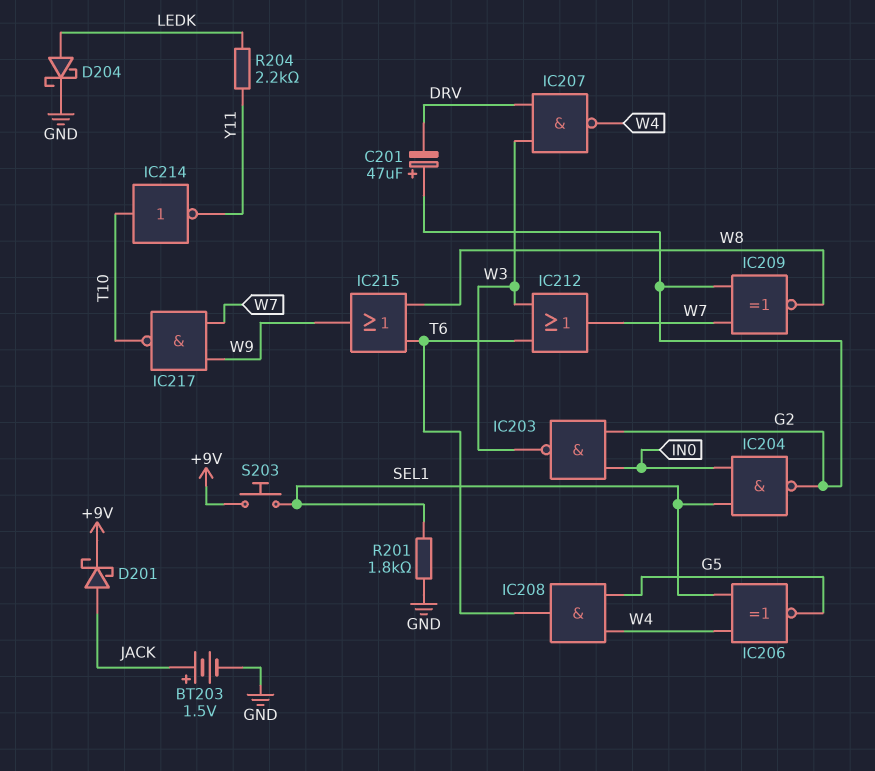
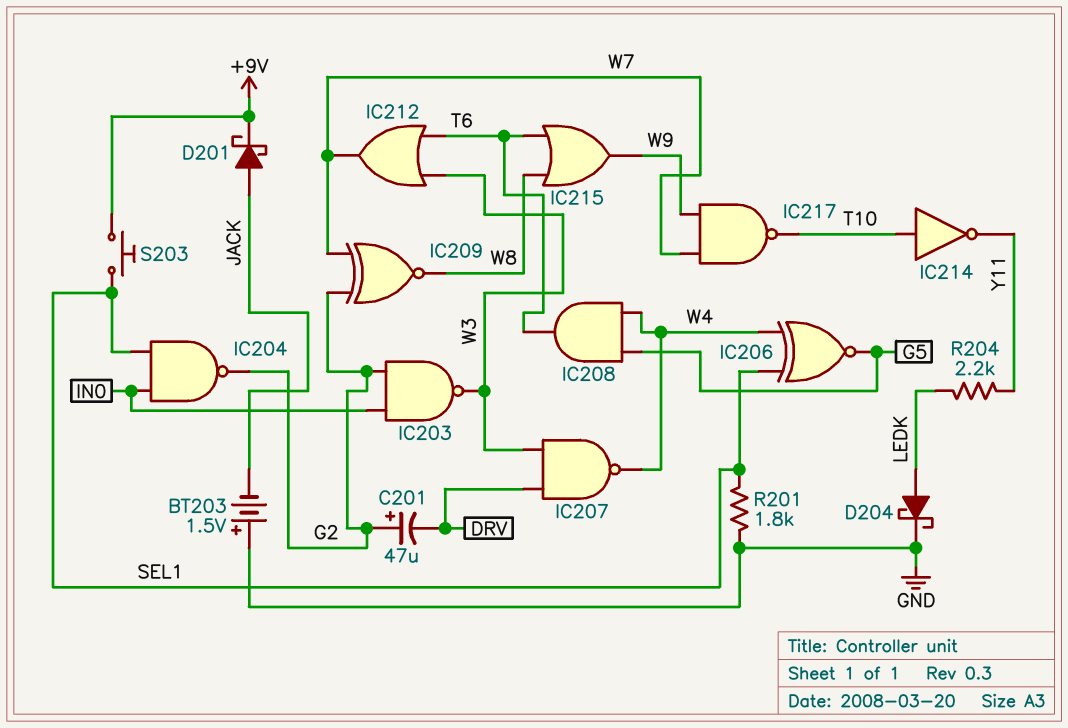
BT203: 1.5V (plus JACK, minus GND) -> 1.5V (plus GND, minus JACK)

